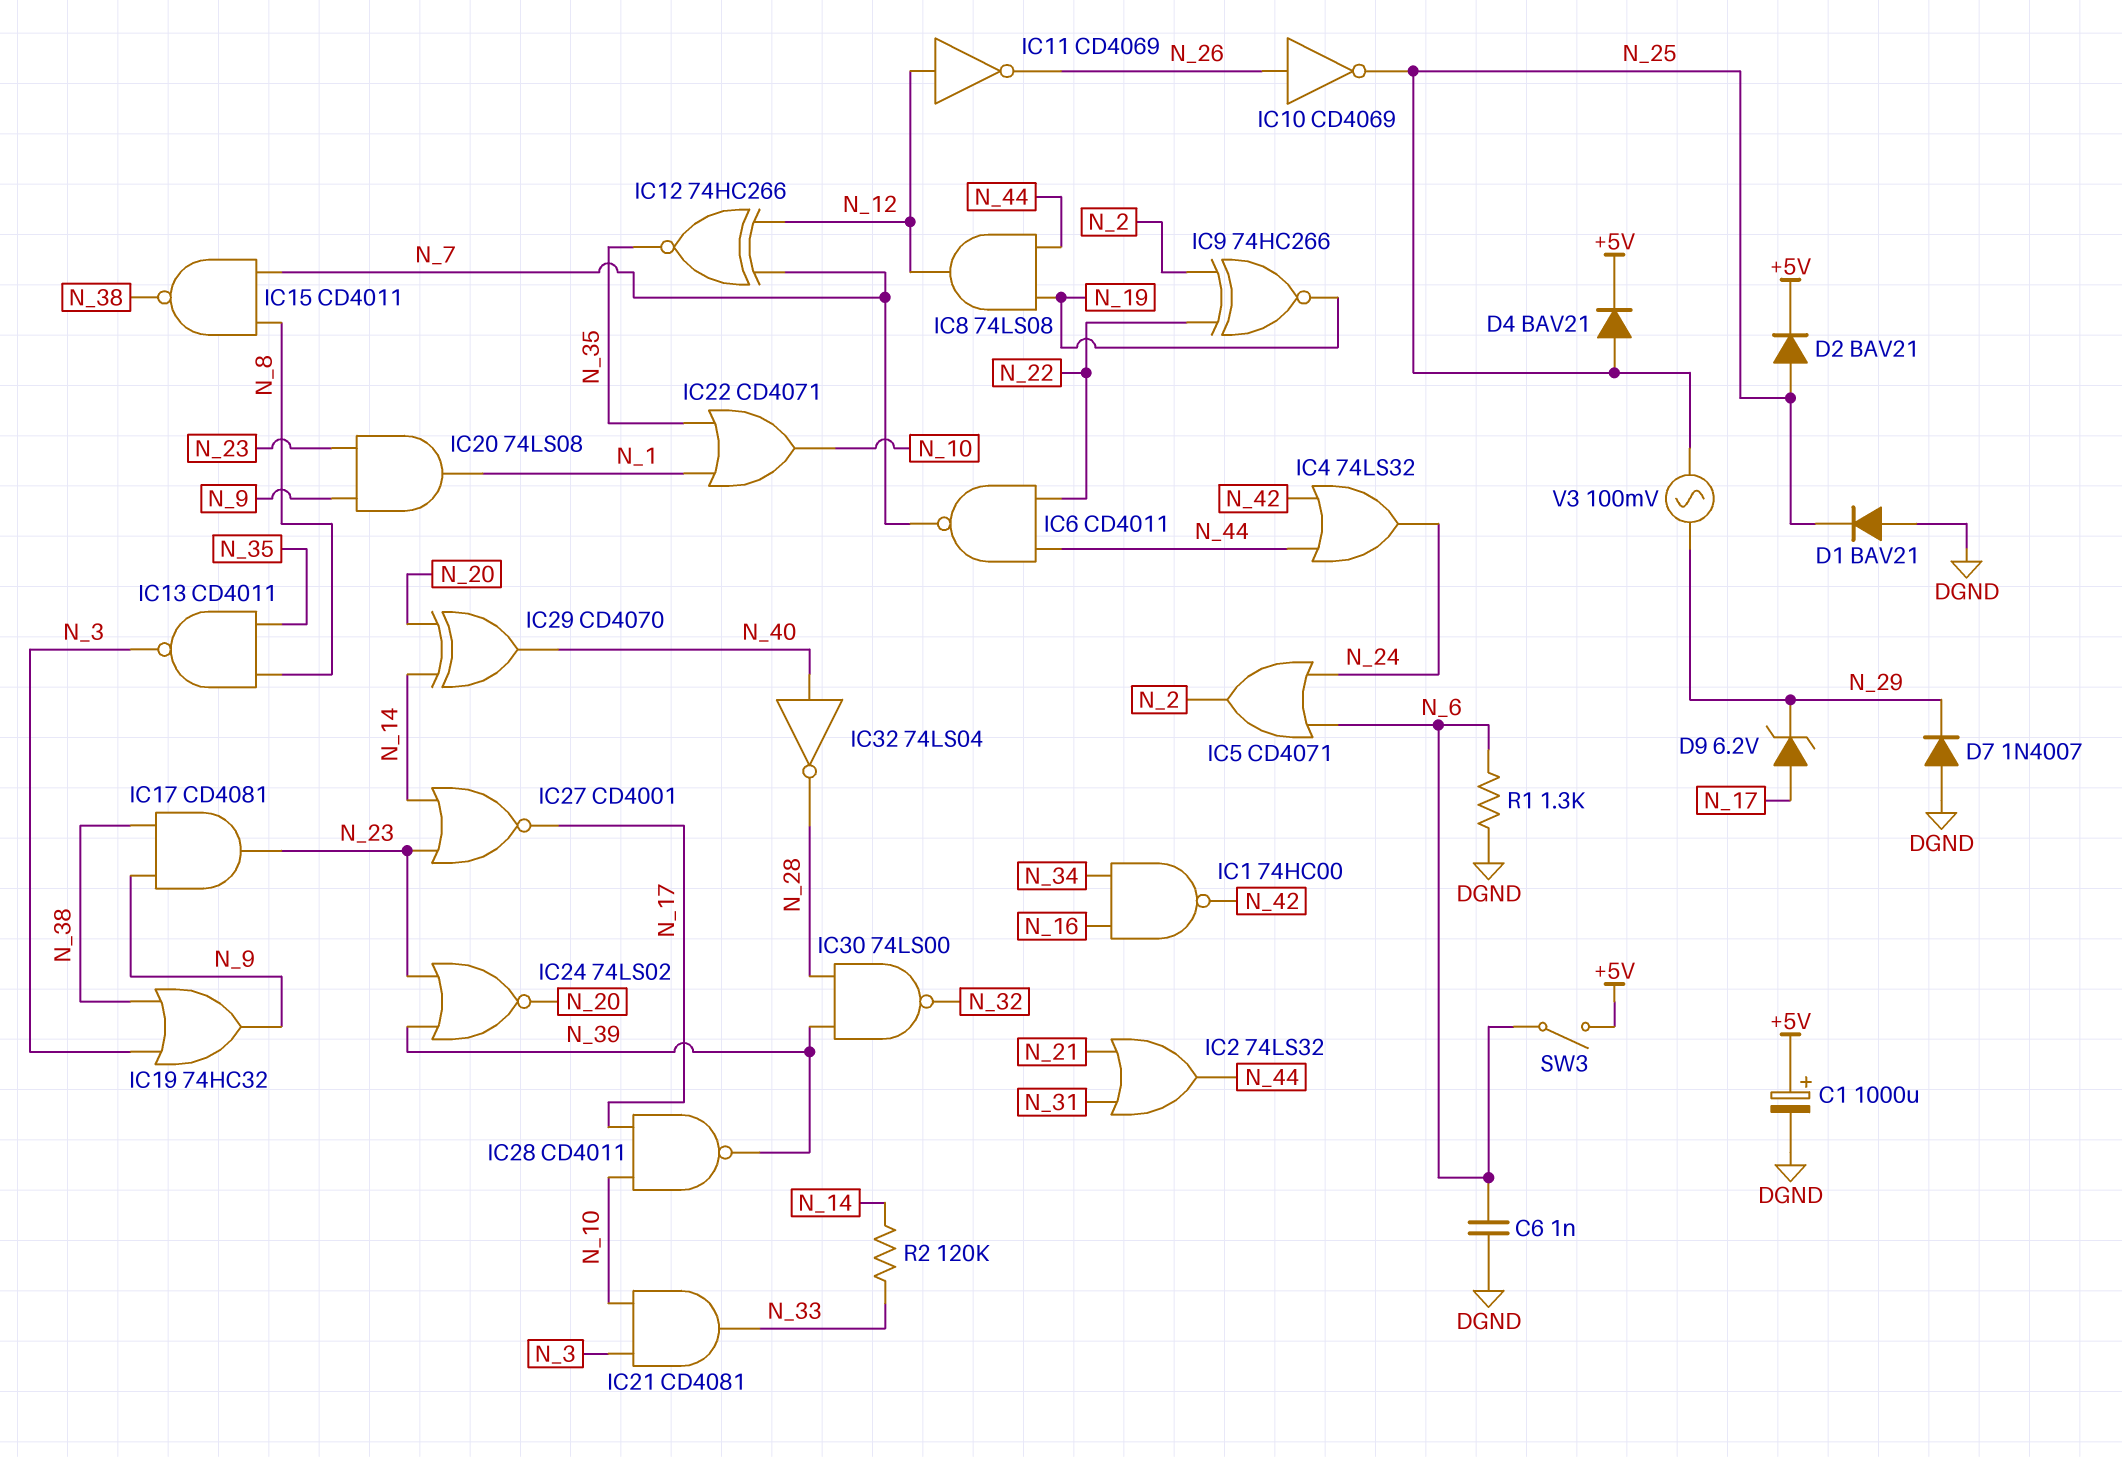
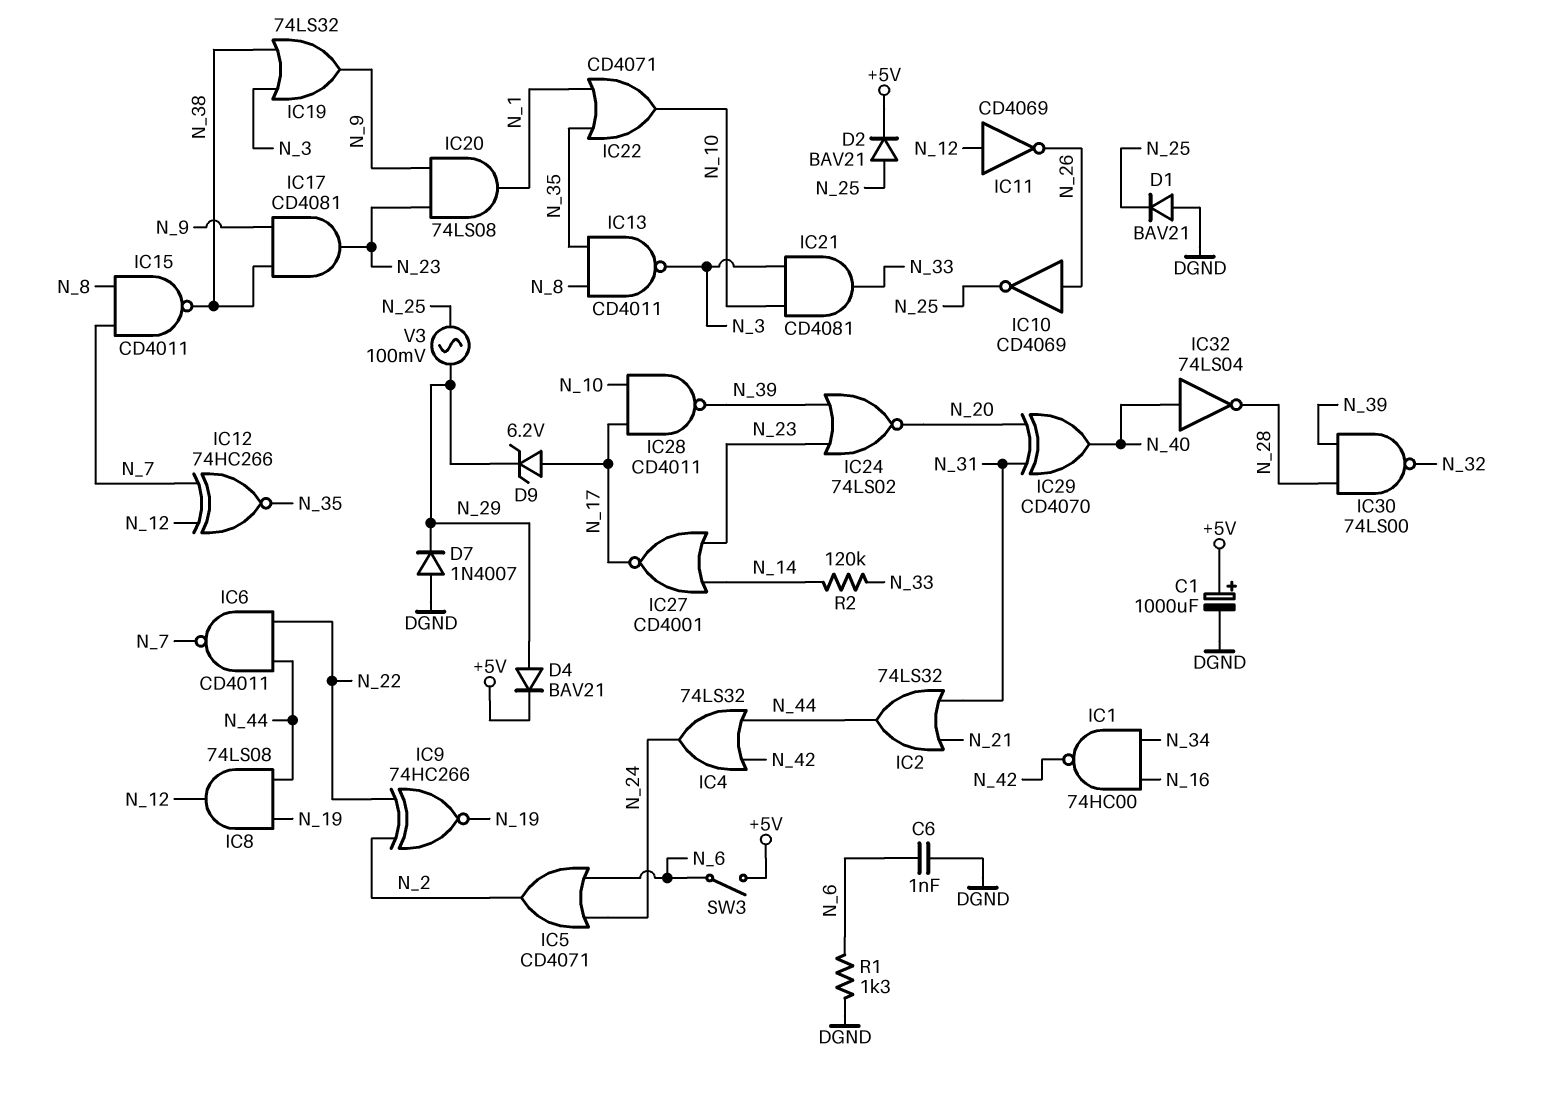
D4: diode BAV21 (A N_25, K +5V) -> diode BAV21 (A N_29, K +5V)
IC19: OR 74HC32 (in N_3, in N_38, out N_9) -> OR 74LS32 (in N_3, in N_38, out N_9)
IC29: XOR CD4070 (in N_14, in N_20, out N_40) -> XOR CD4070 (in N_20, in N_31, out N_40)

